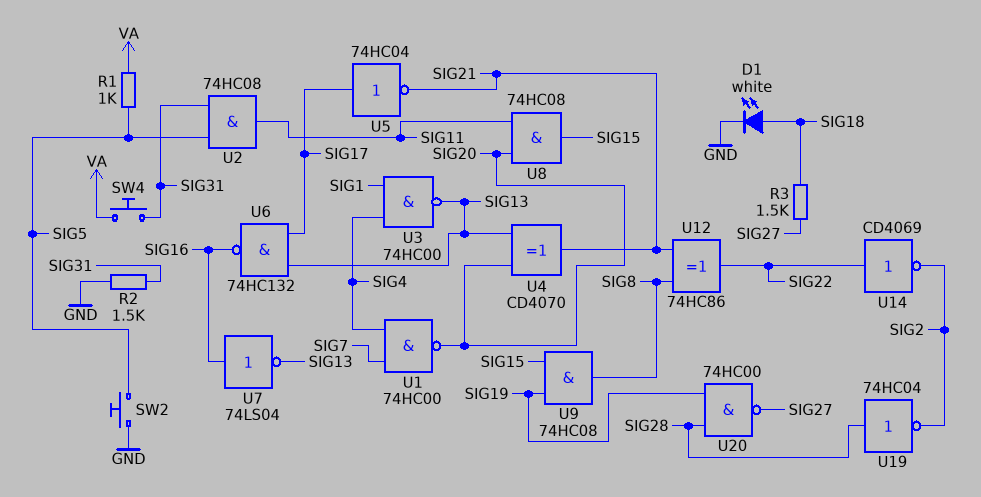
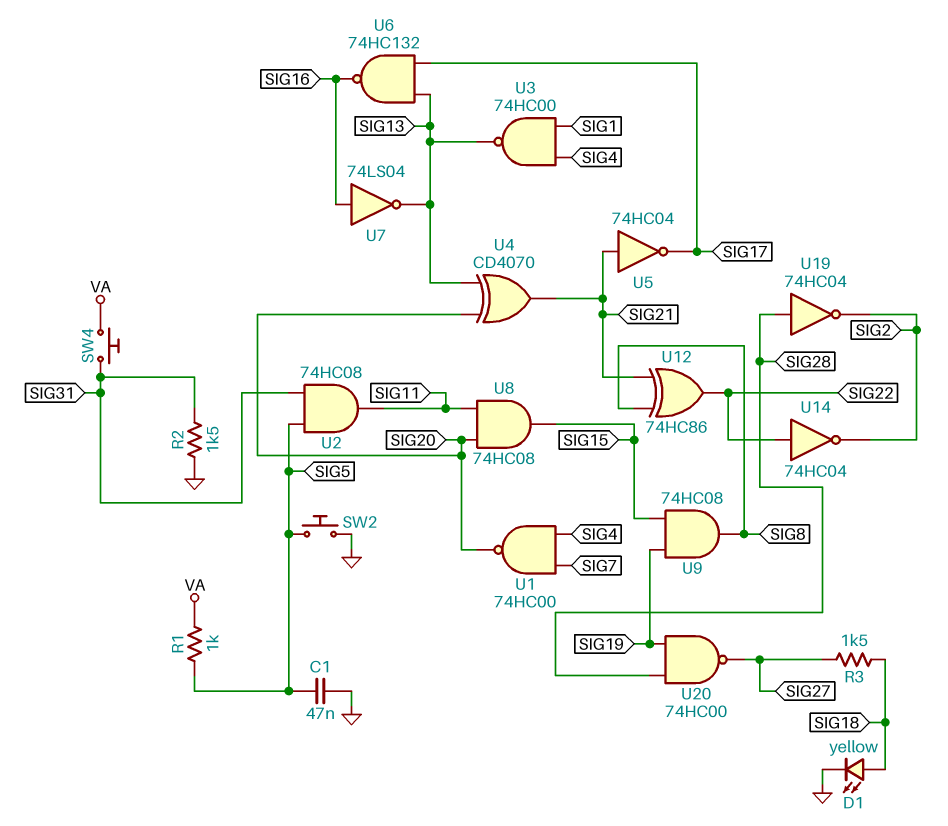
C1: none -> 47nF (GND, SIG5)
D1: LED white (A SIG18, K GND) -> LED yellow (A SIG18, K GND)
U5: NOT 74HC04 (in SIG17, out SIG21) -> NOT 74HC04 (in SIG21, out SIG17)
U14: NOT CD4069 (in SIG22, out SIG2) -> NOT 74HC04 (in SIG22, out SIG2)

